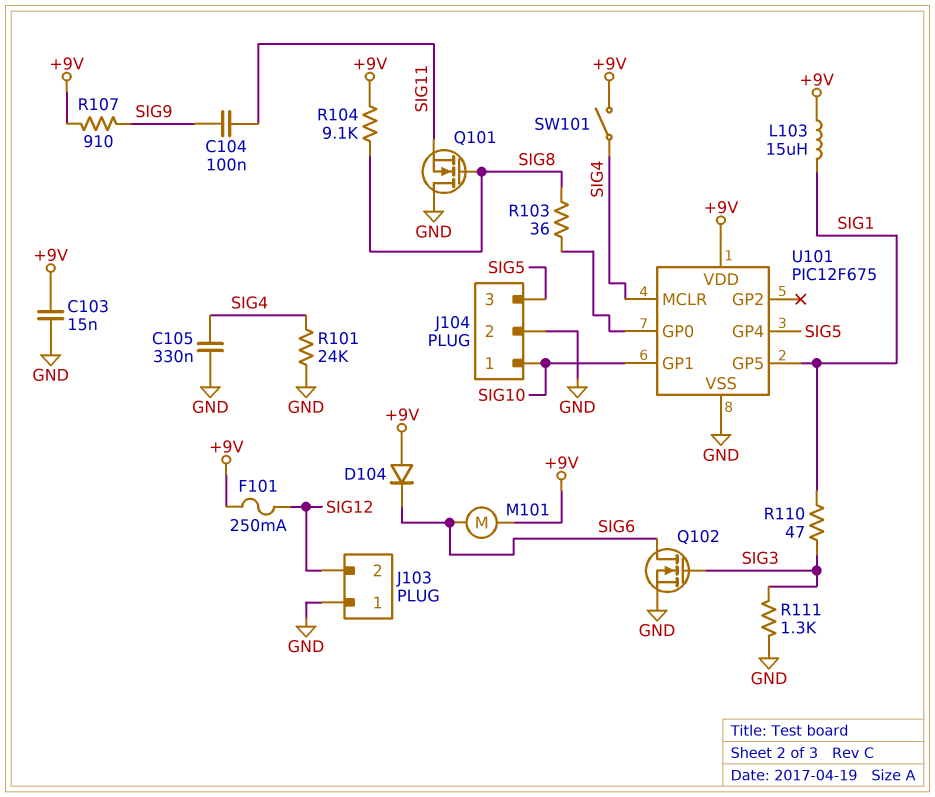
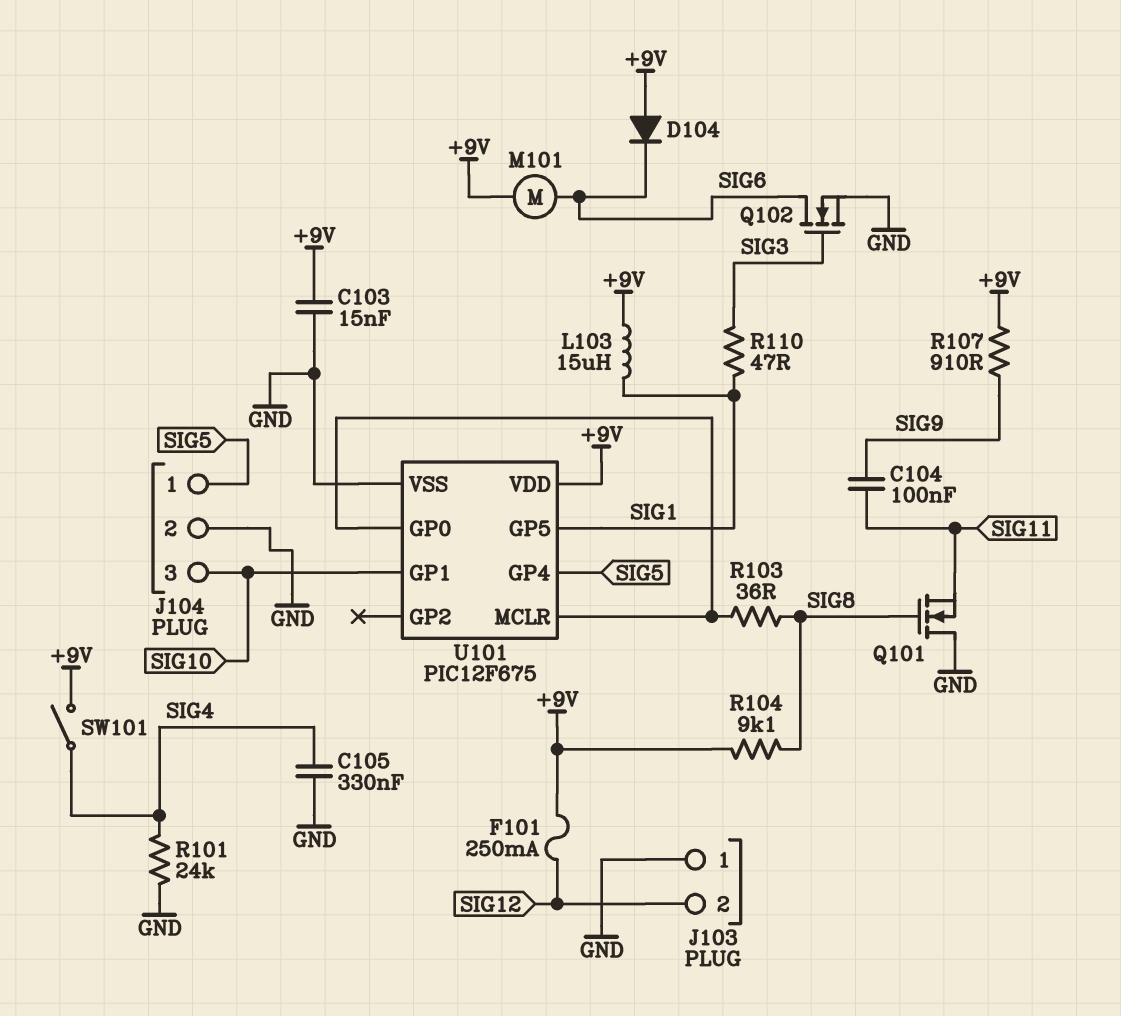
J104 pin 1: SIG10 -> SIG5
J104 pin 3: SIG5 -> SIG10
R111: 1.3k (GND, SIG3) -> none
U101 pin MCLR: SIG4 -> U101/GP0

